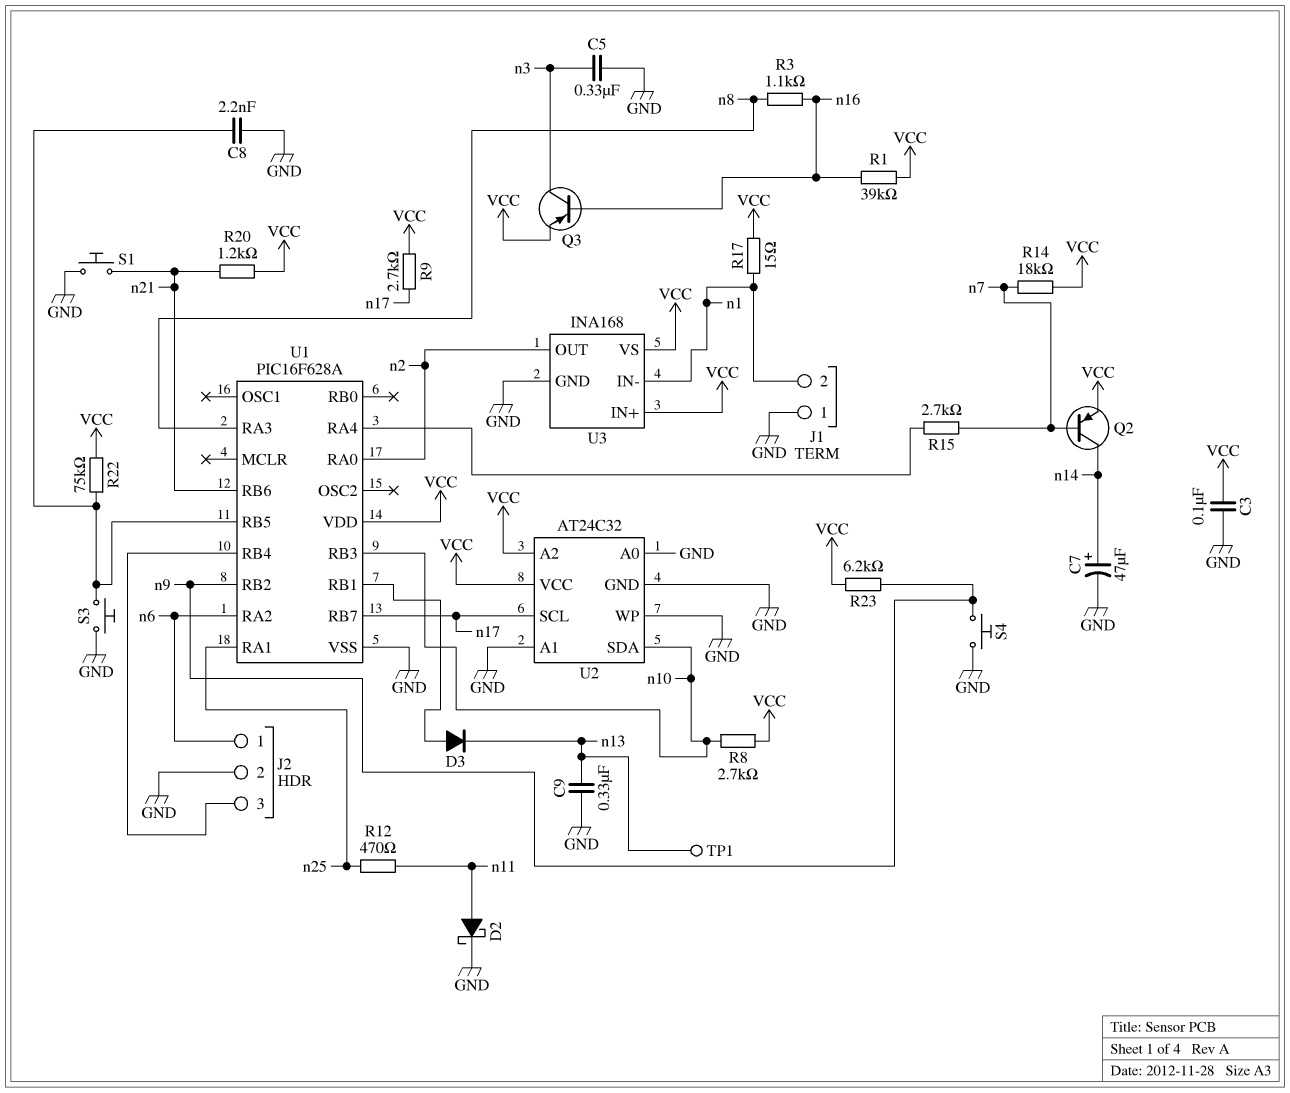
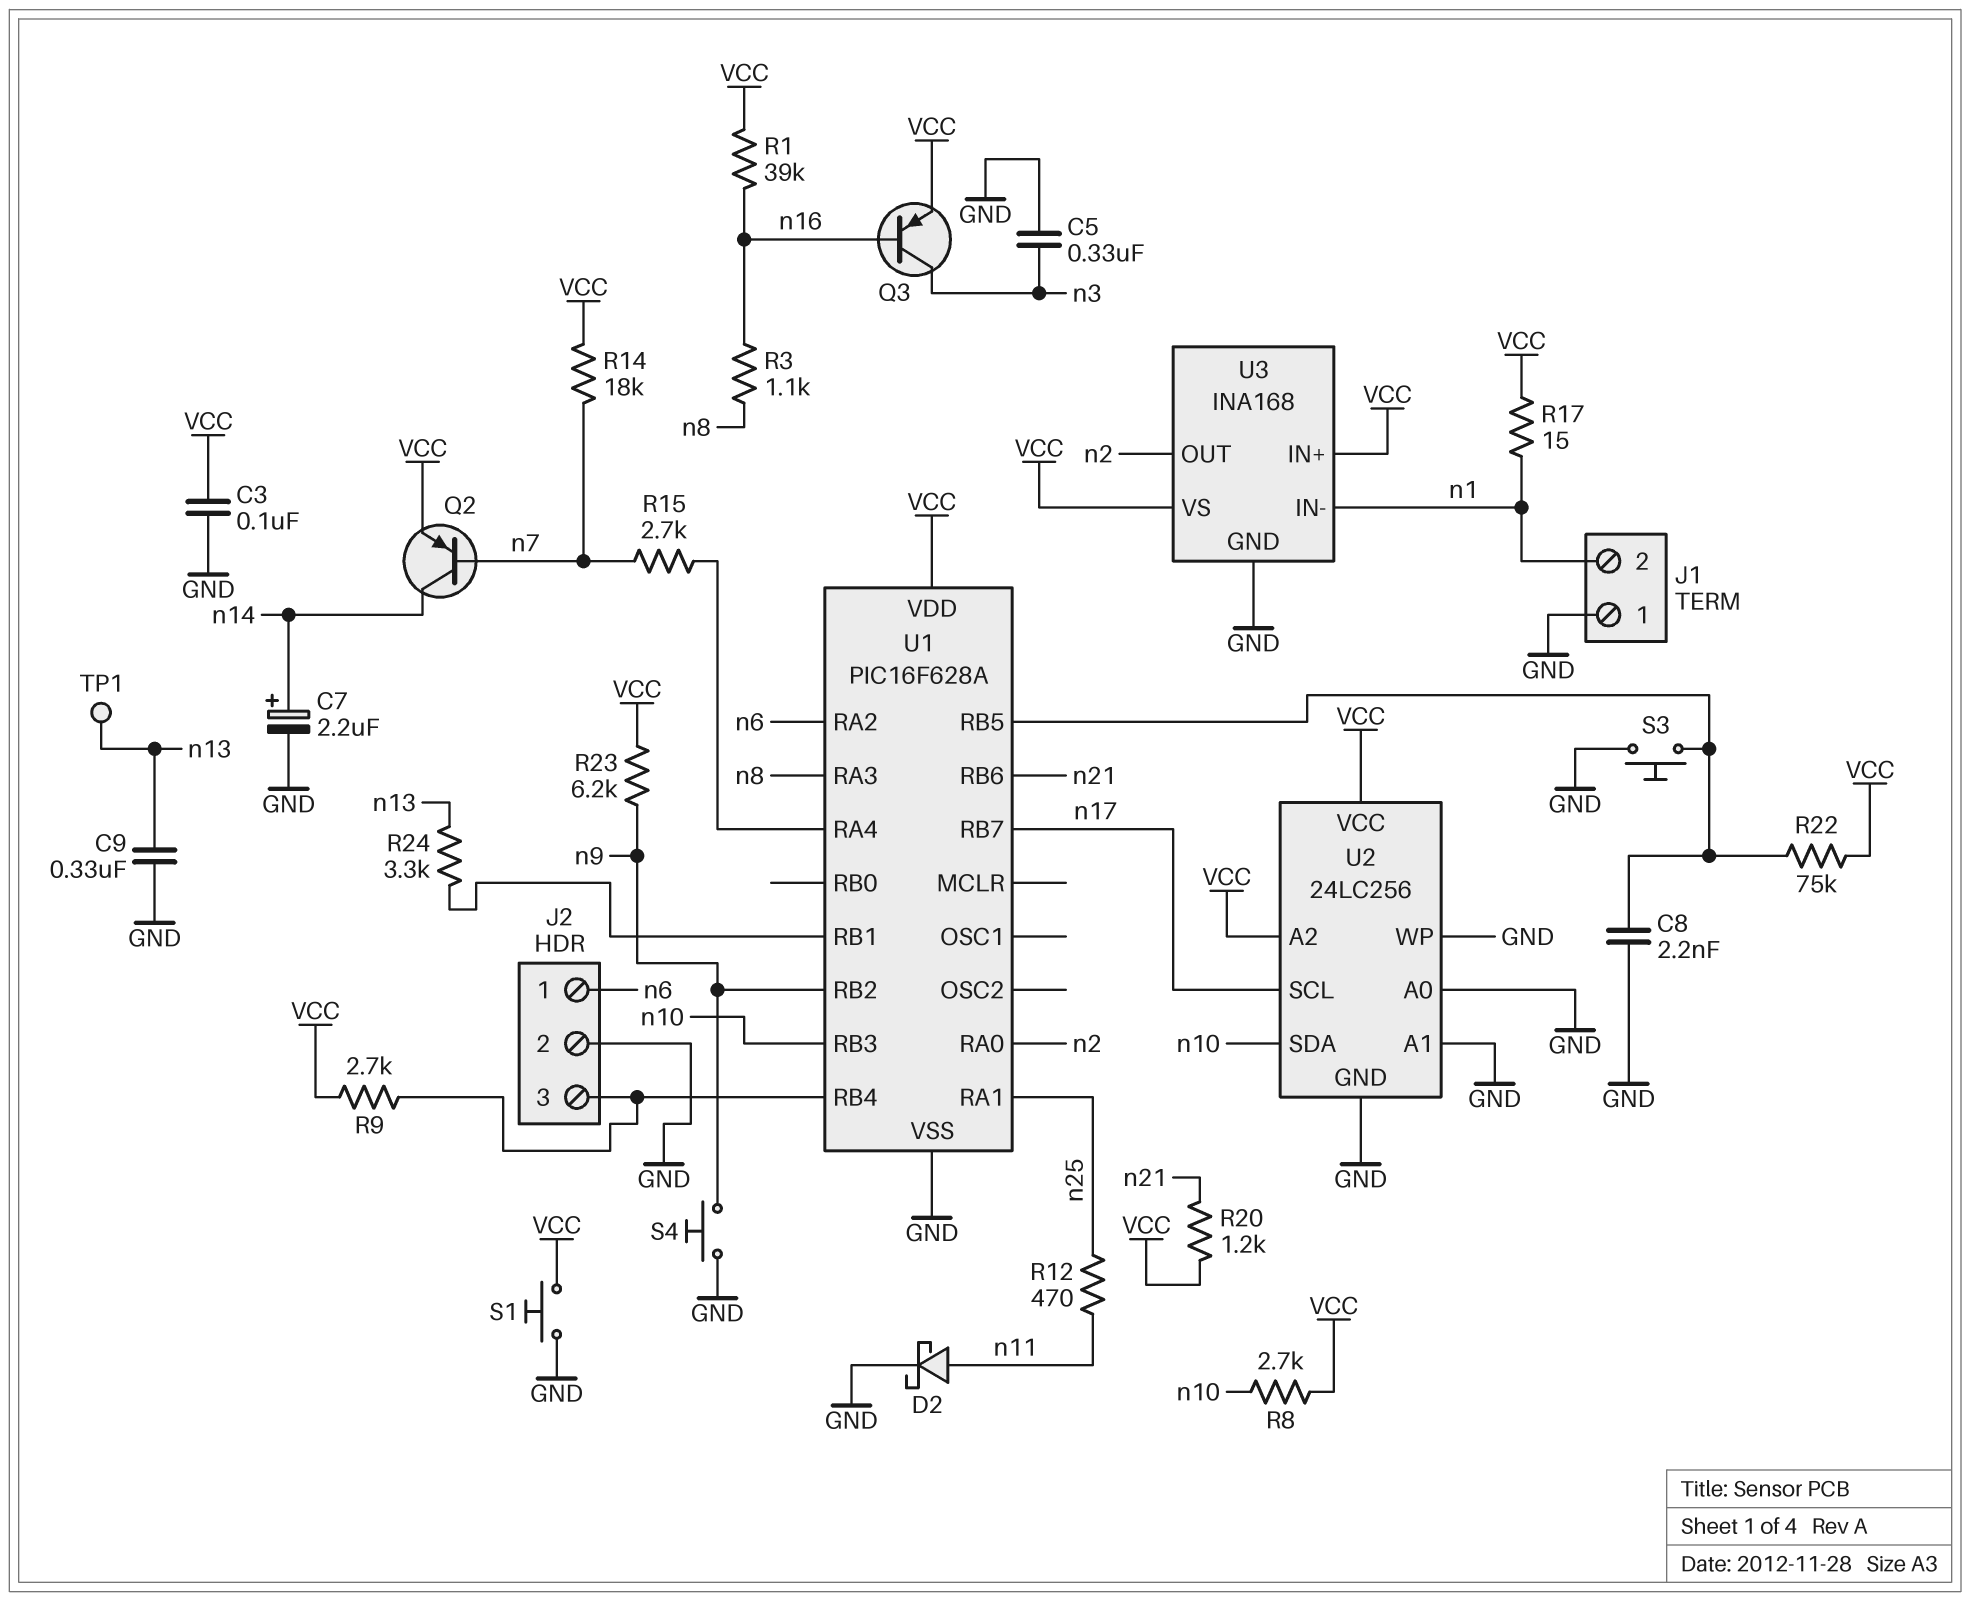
C7: 47uF (plus n14, minus GND) -> 2.2uF (plus n14, minus GND)
D3: diode (A U1/RB1, K n13) -> none
R9: 2.7k (VCC, n17) -> 2.7k (J2/3, VCC)
R24: none -> 3.3k (U1/RB1, n13)
S1: button (GND, n21) -> button (GND, VCC)
U2: AT24C32 -> 24LC256

